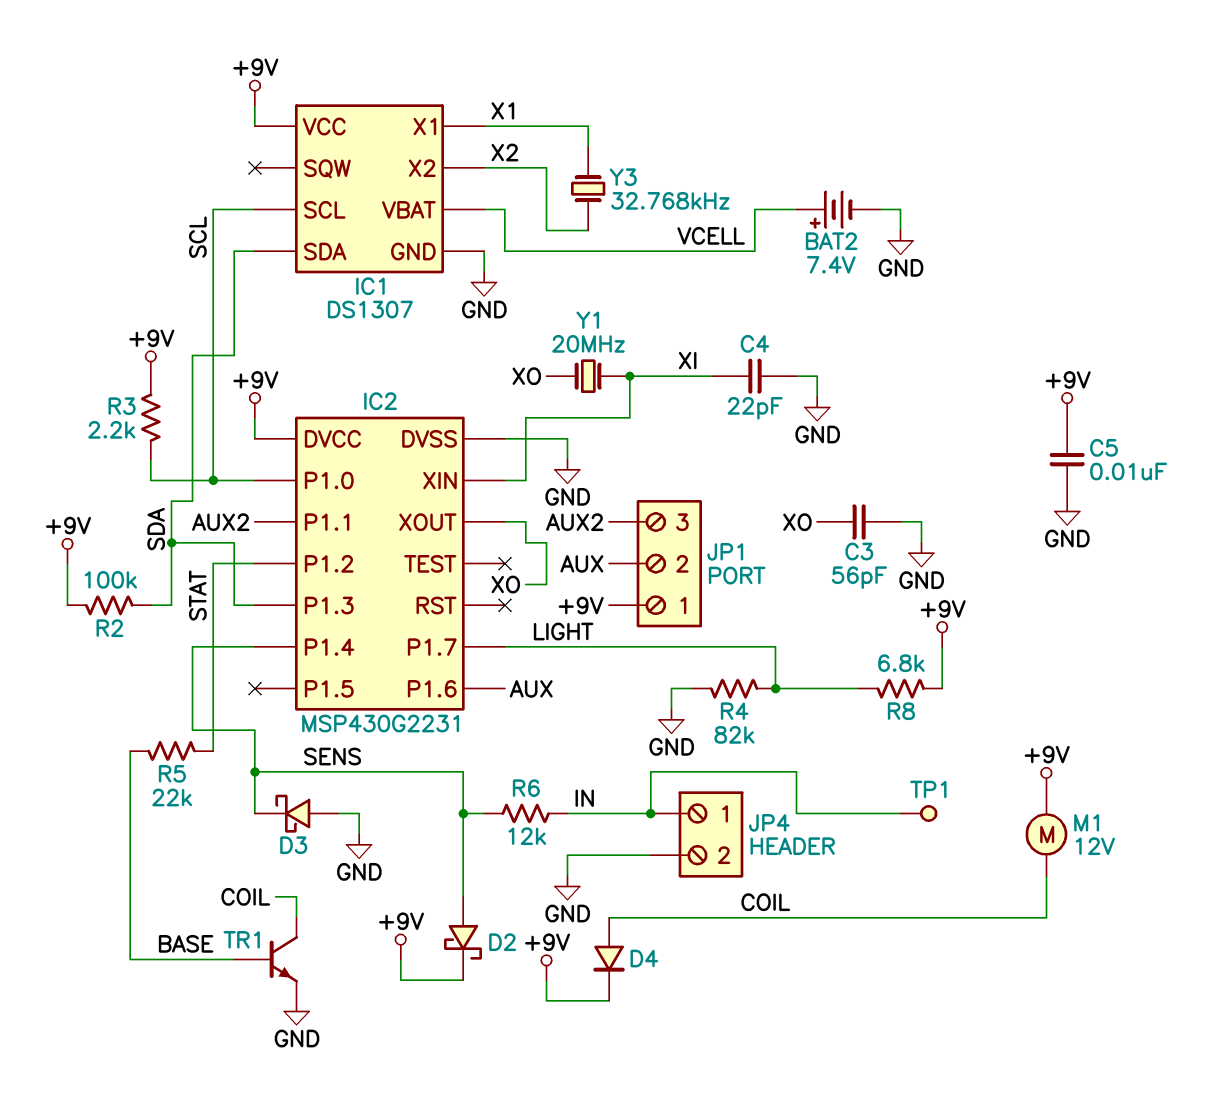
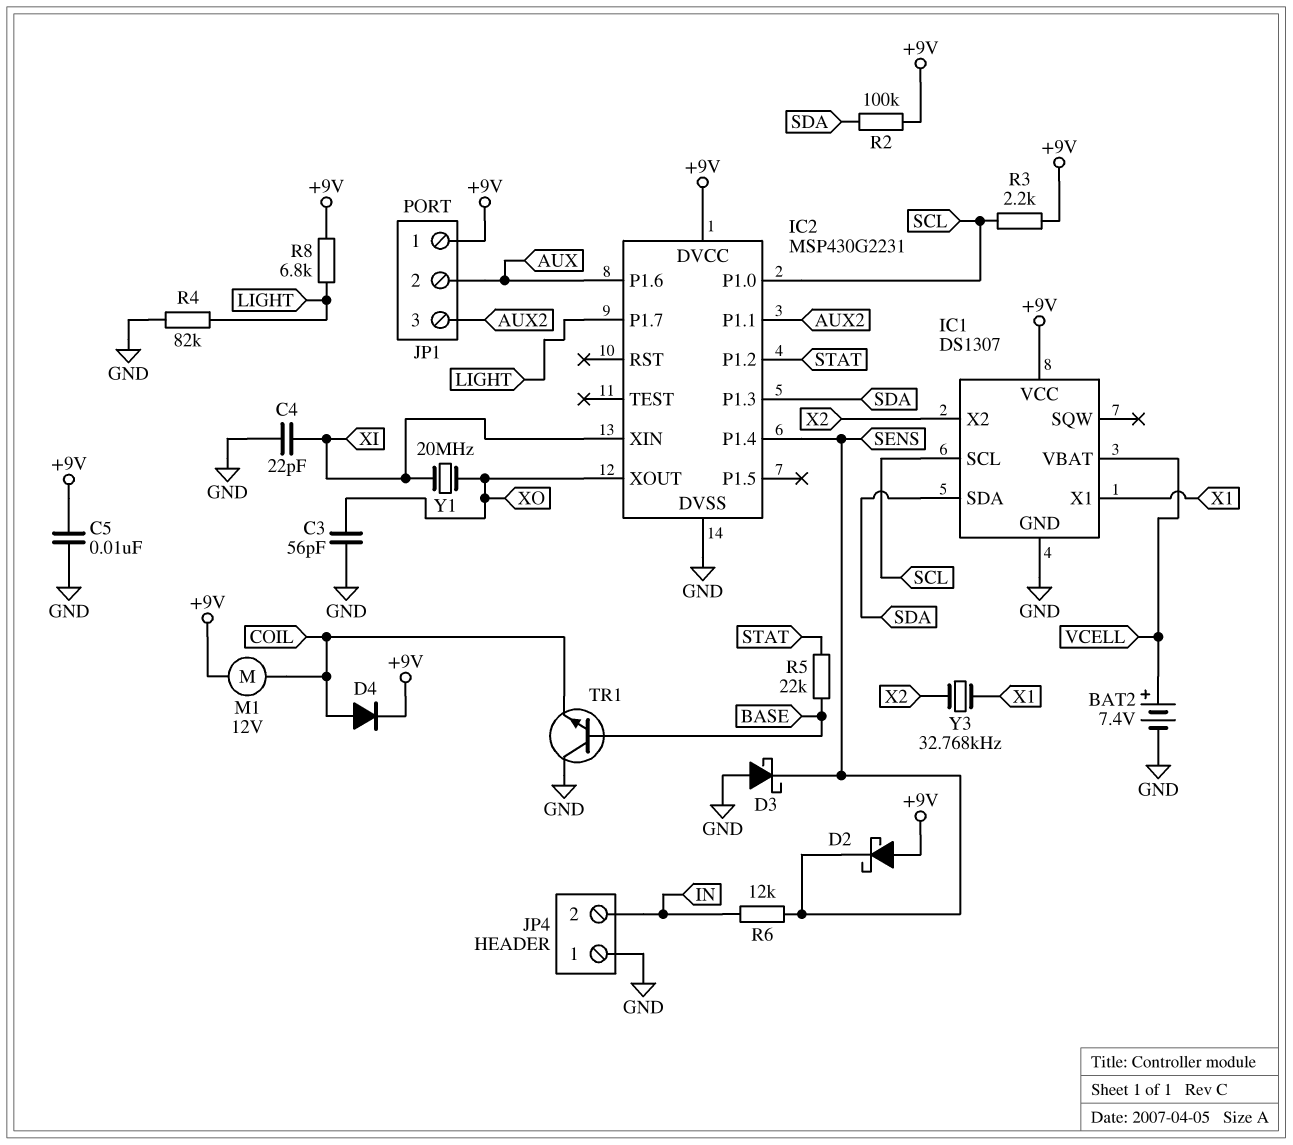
D2: schottky (A SENS, K +9V) -> schottky (A +9V, K SENS)
JP4 pin 1: IN -> GND
JP4 pin 2: GND -> IN
TP1: test point (IN) -> none
TR1: NPN (B BASE, C COIL, E GND) -> NPN (B BASE, C GND, E COIL)

